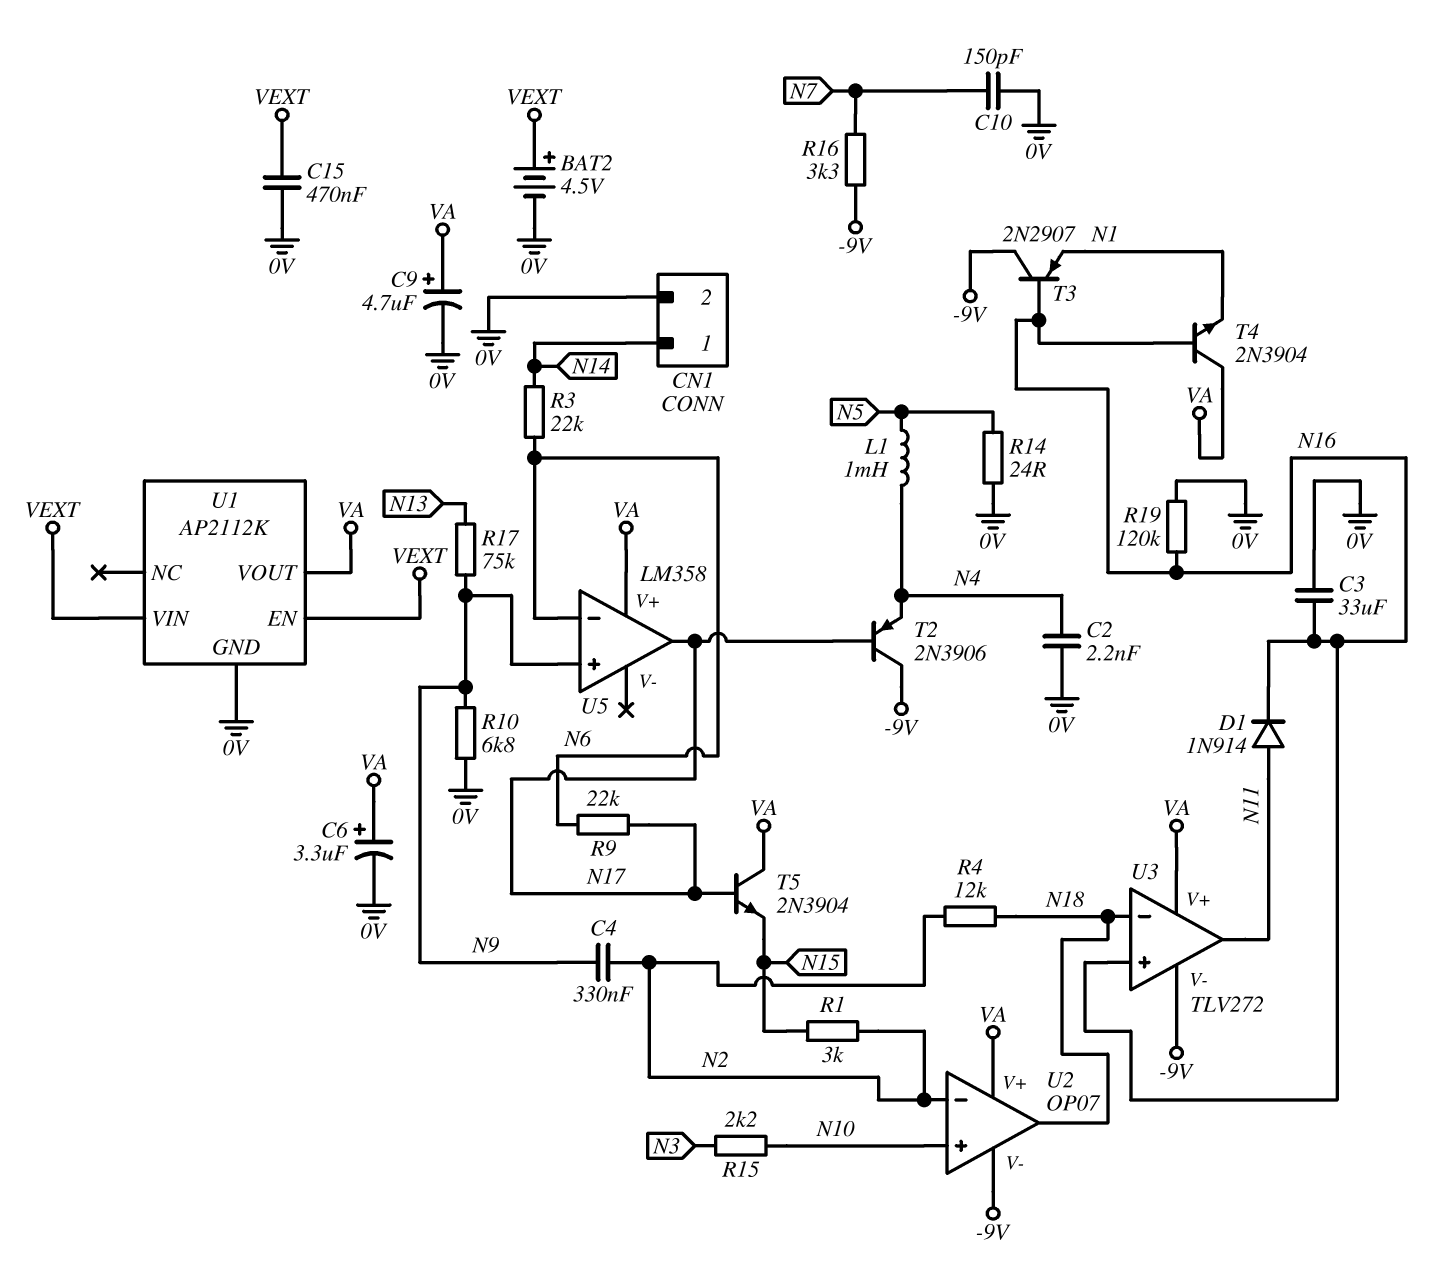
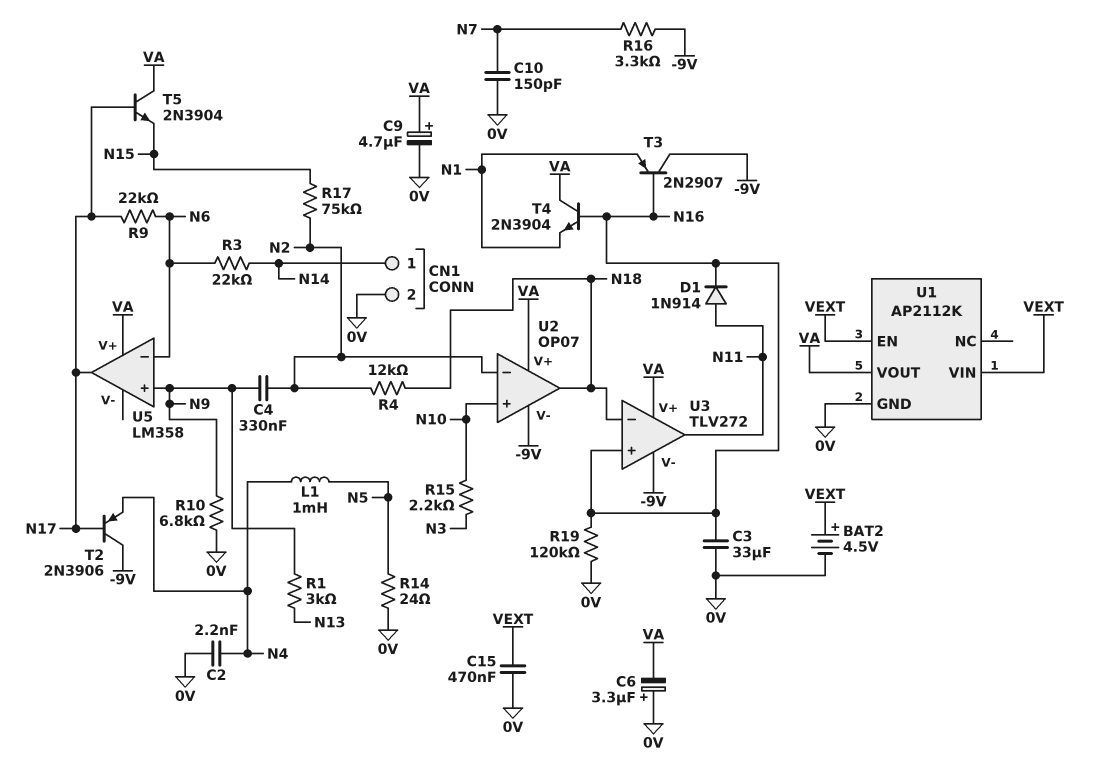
C6: 3.3uF (plus VA, minus 0V) -> 3.3uF (plus 0V, minus VA)
R1: 3k (N2, N15) -> 3k (N9, N13)
R17: 75k (N9, N13) -> 75k (N2, N15)

